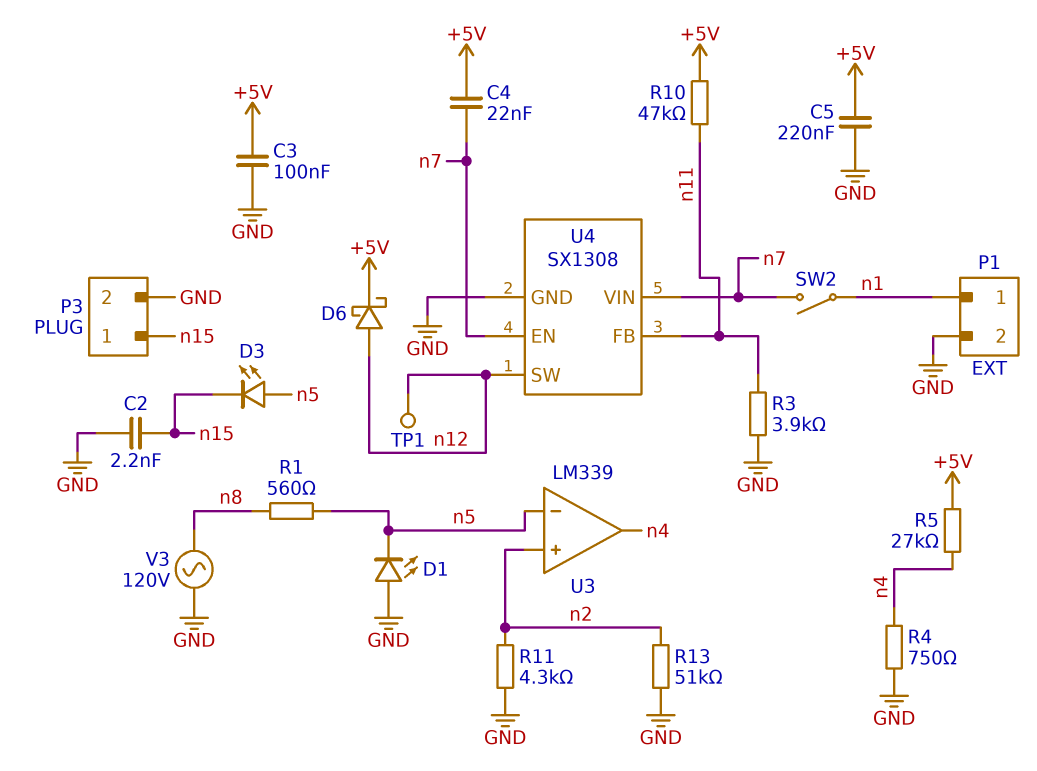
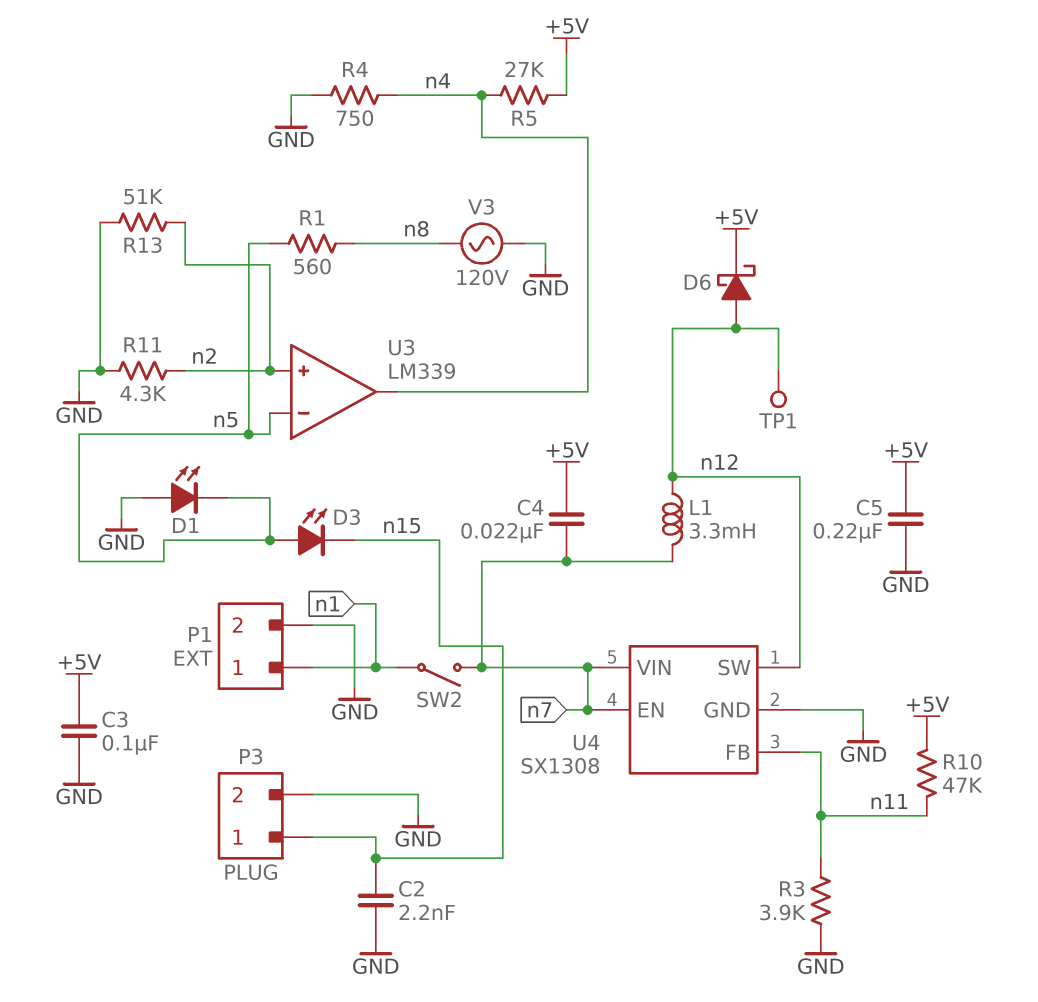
L1: none -> 3.3mH (n7, n12)

